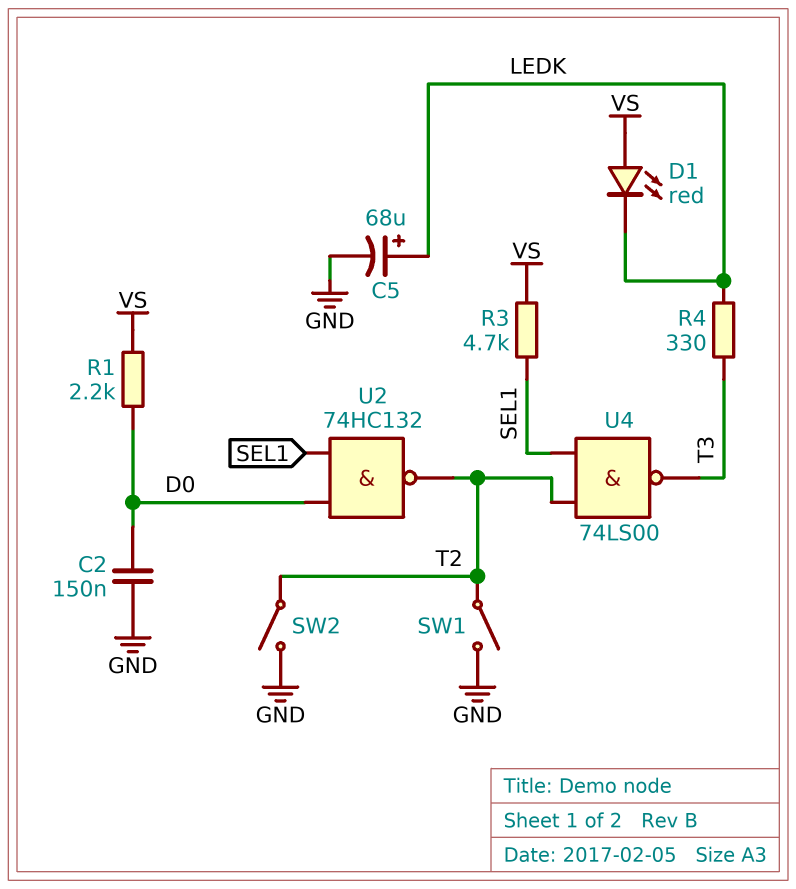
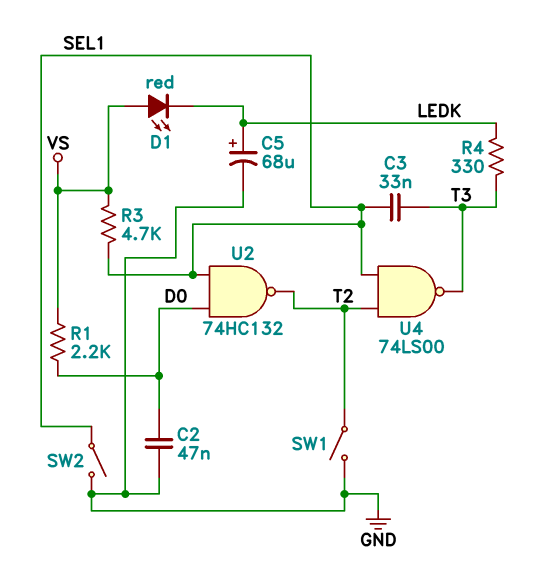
C2: 150nF (D0, GND) -> 47nF (D0, GND)
C3: none -> 33nF (SEL1, T3)
SW2: switch (GND, T2) -> switch (GND, SEL1)

